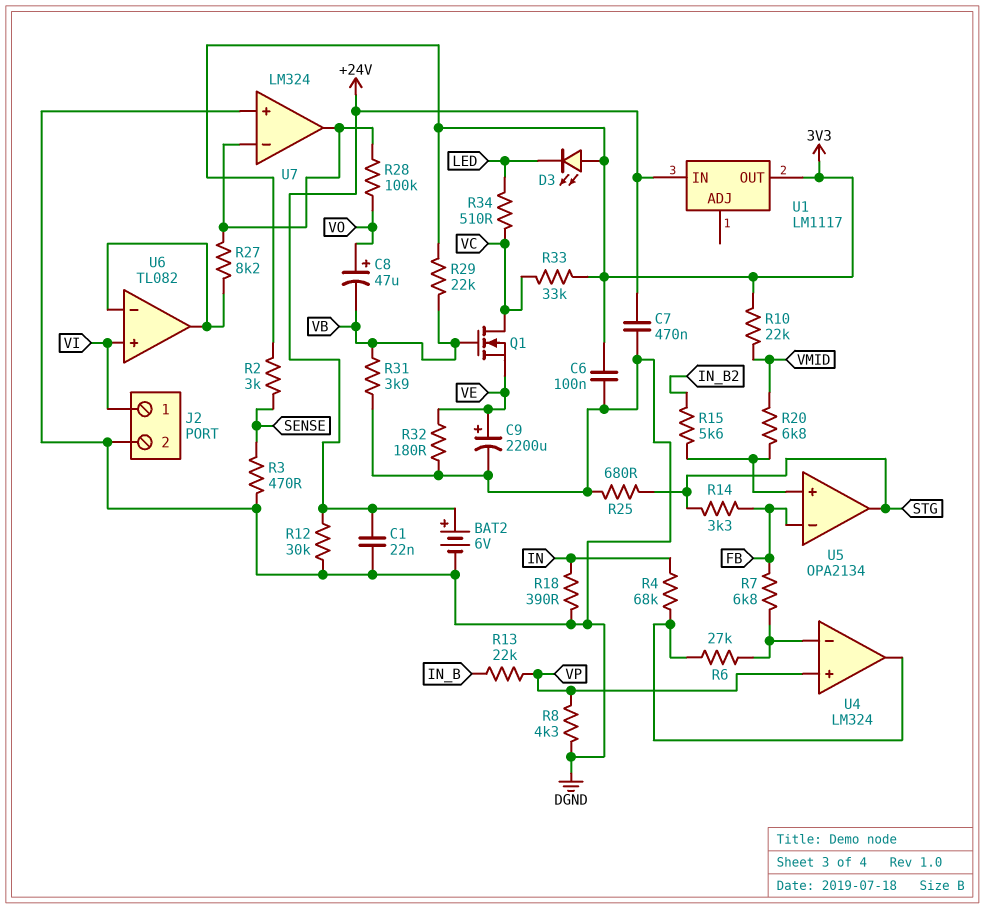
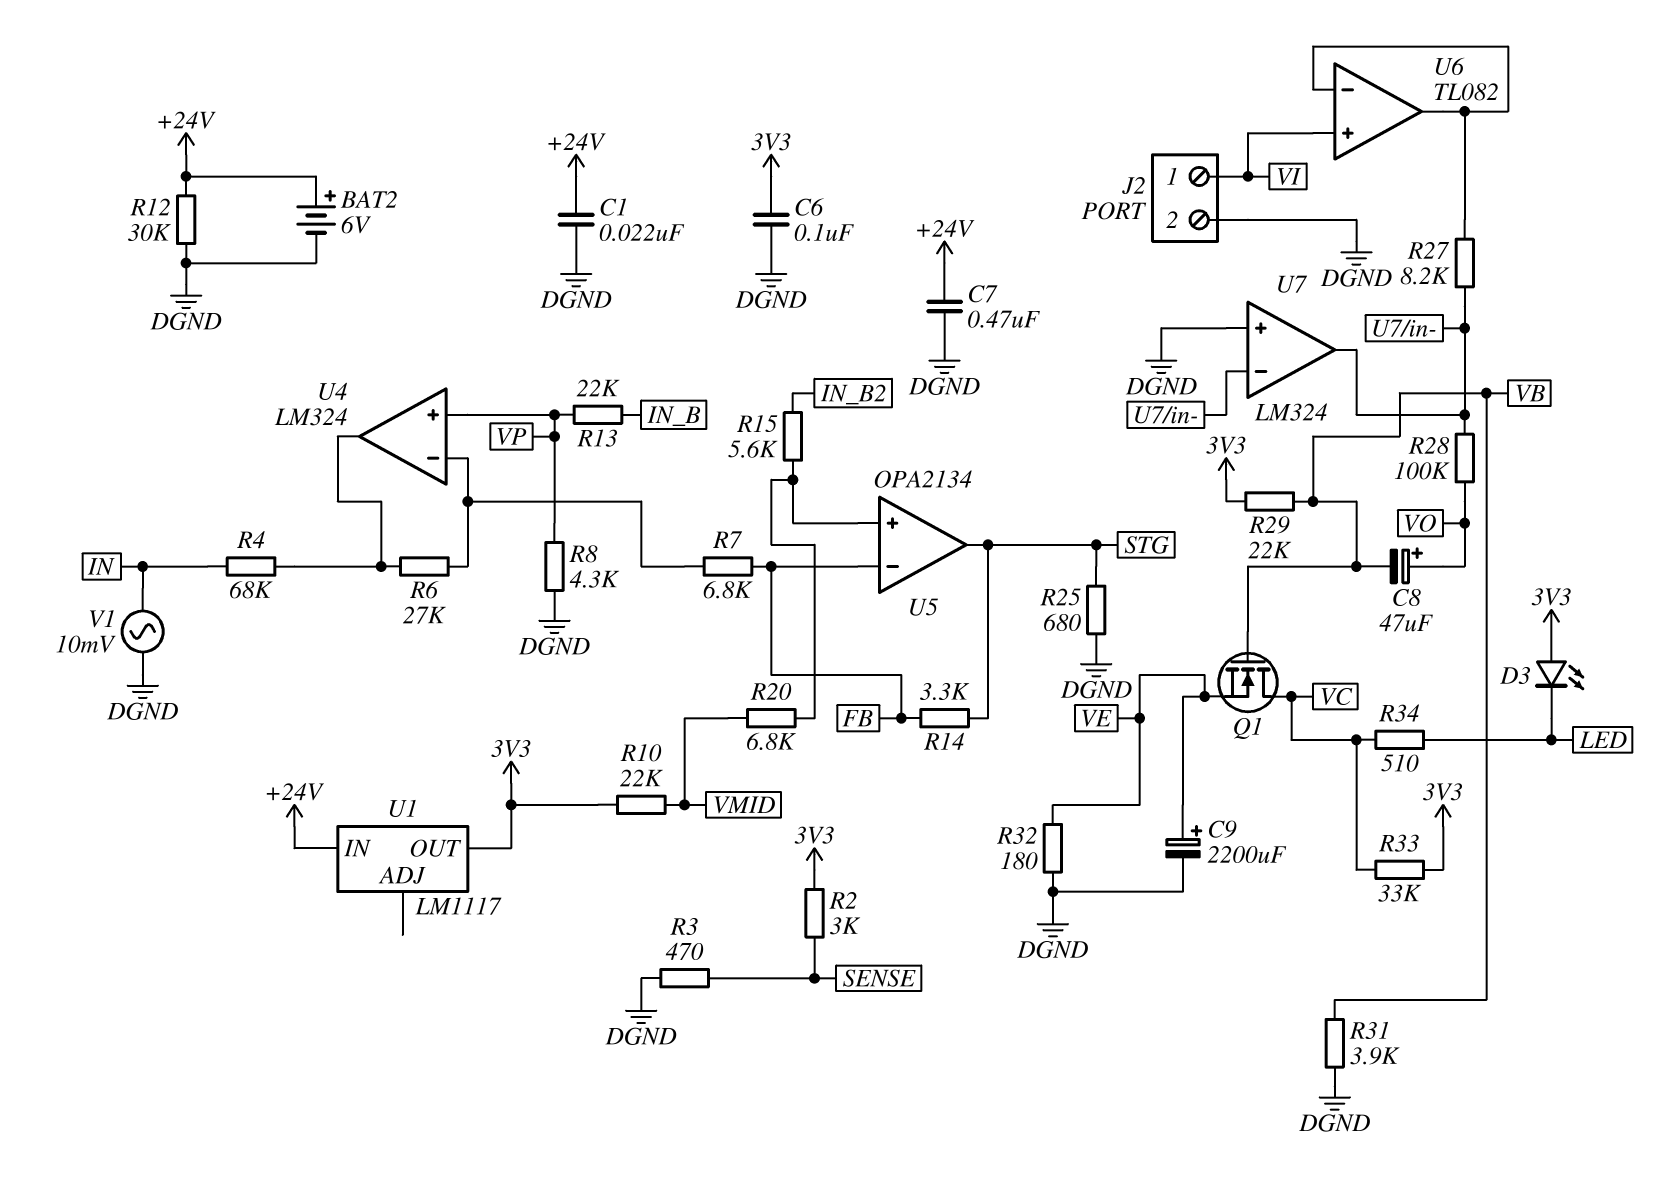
R18: 390 (DGND, IN) -> none
V1: none -> AC 10mV (DGND, IN)

